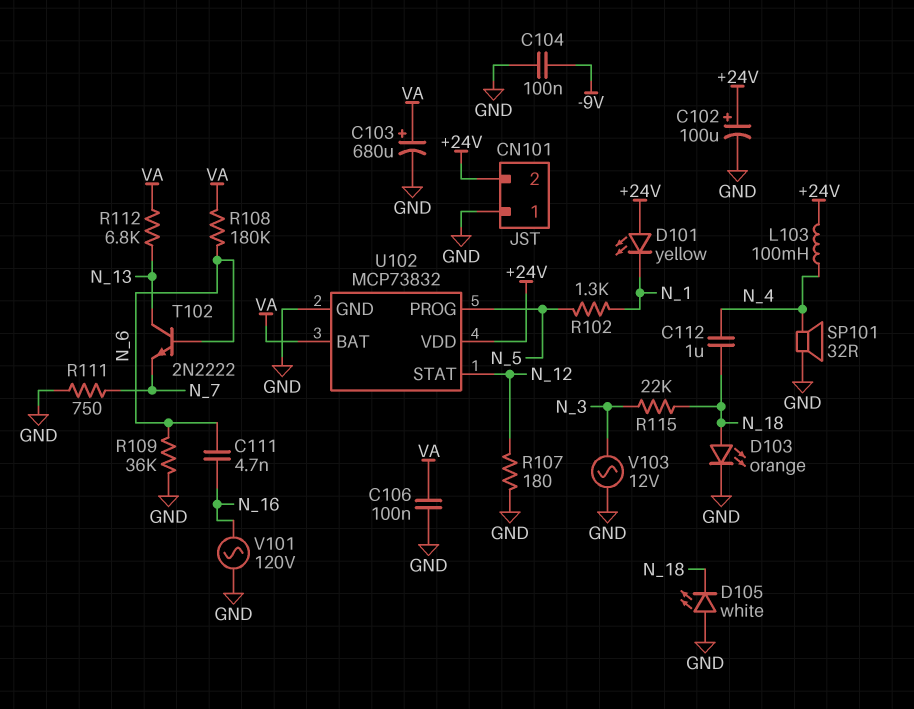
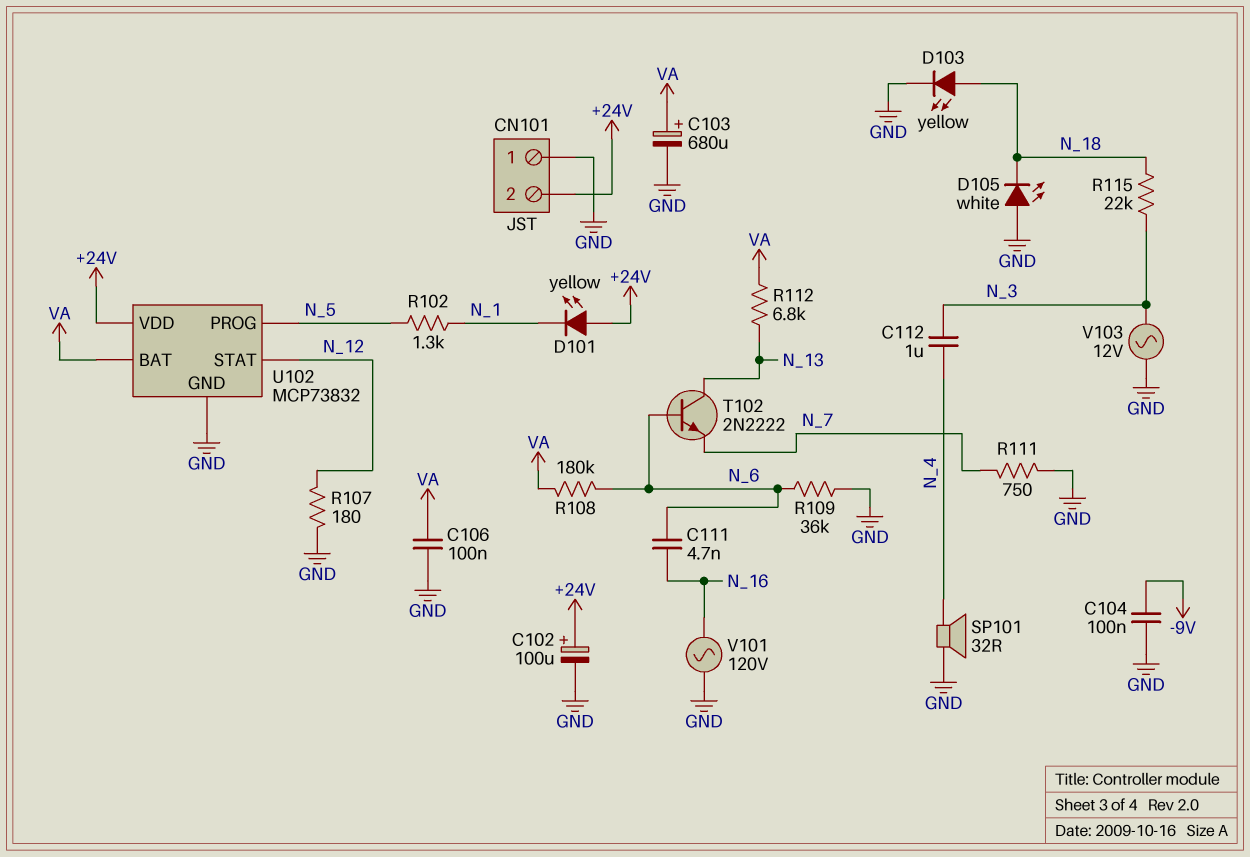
C112: 1uF (N_4, N_18) -> 1uF (N_3, N_4)
D103: LED orange (A N_18, K GND) -> LED yellow (A N_18, K GND)
L103: 100mH (+24V, N_4) -> none

